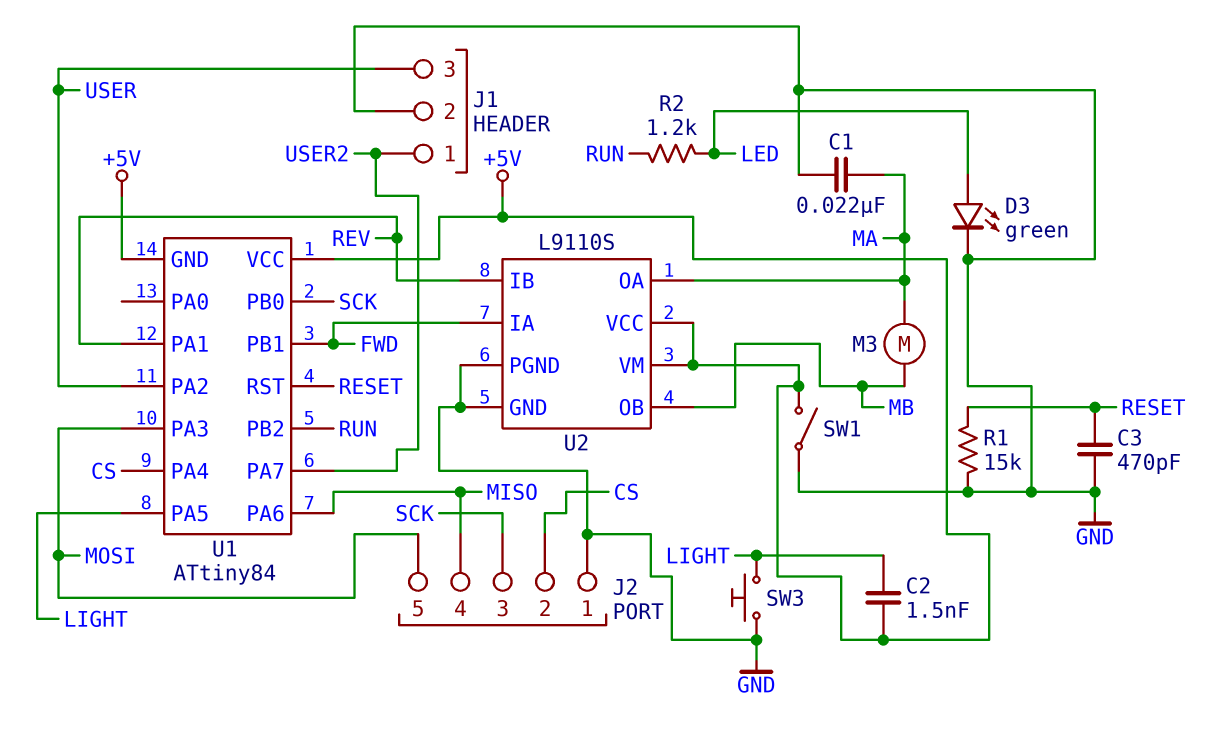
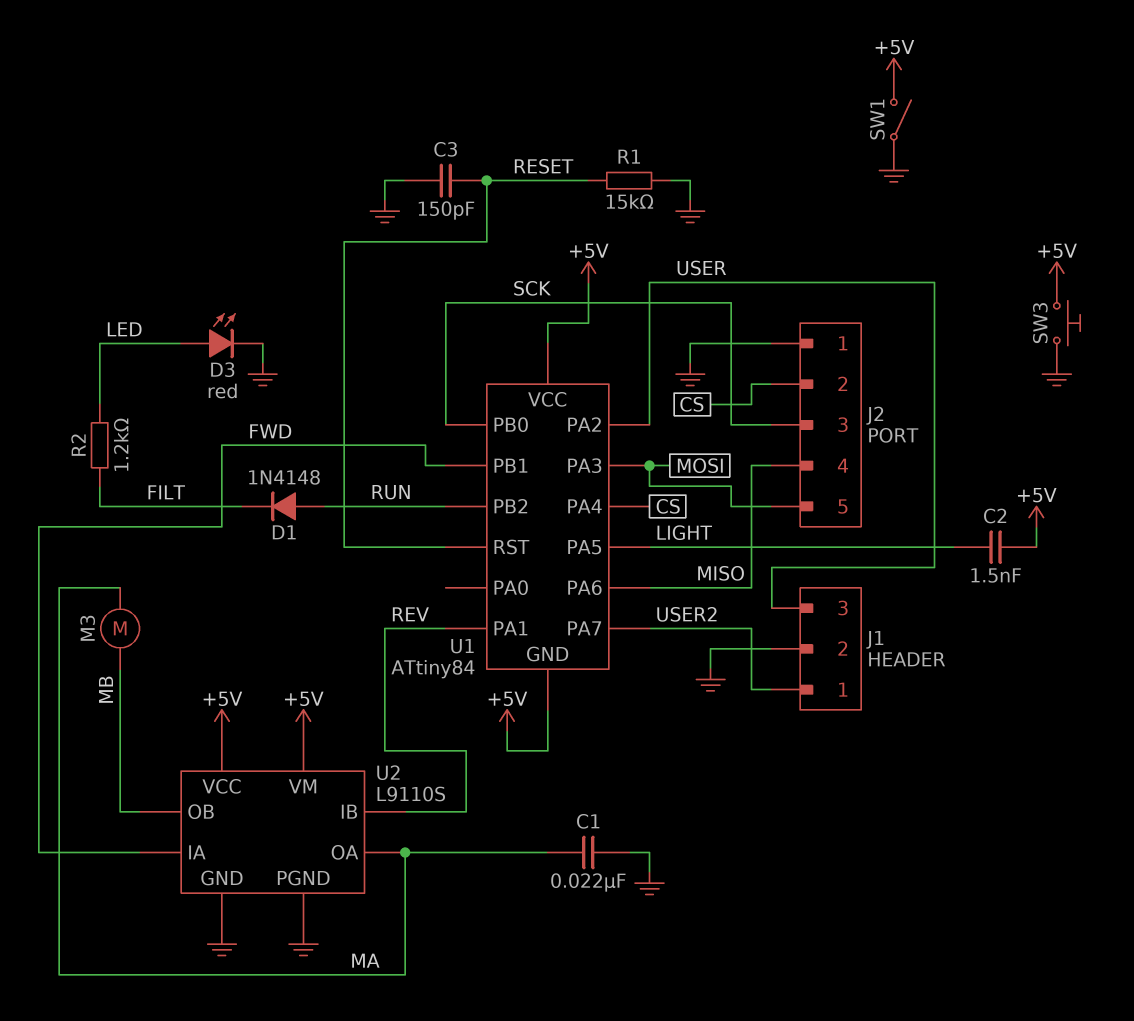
C3: 470pF (GND, RESET) -> 150pF (GND, RESET)
D1: none -> diode 1N4148 (A RUN, K FILT)
D3: LED green (A LED, K GND) -> LED red (A LED, K GND)
R2: 1.2k (LED, RUN) -> 1.2k (FILT, LED)
SW3: button (GND, LIGHT) -> button (+5V, GND)

